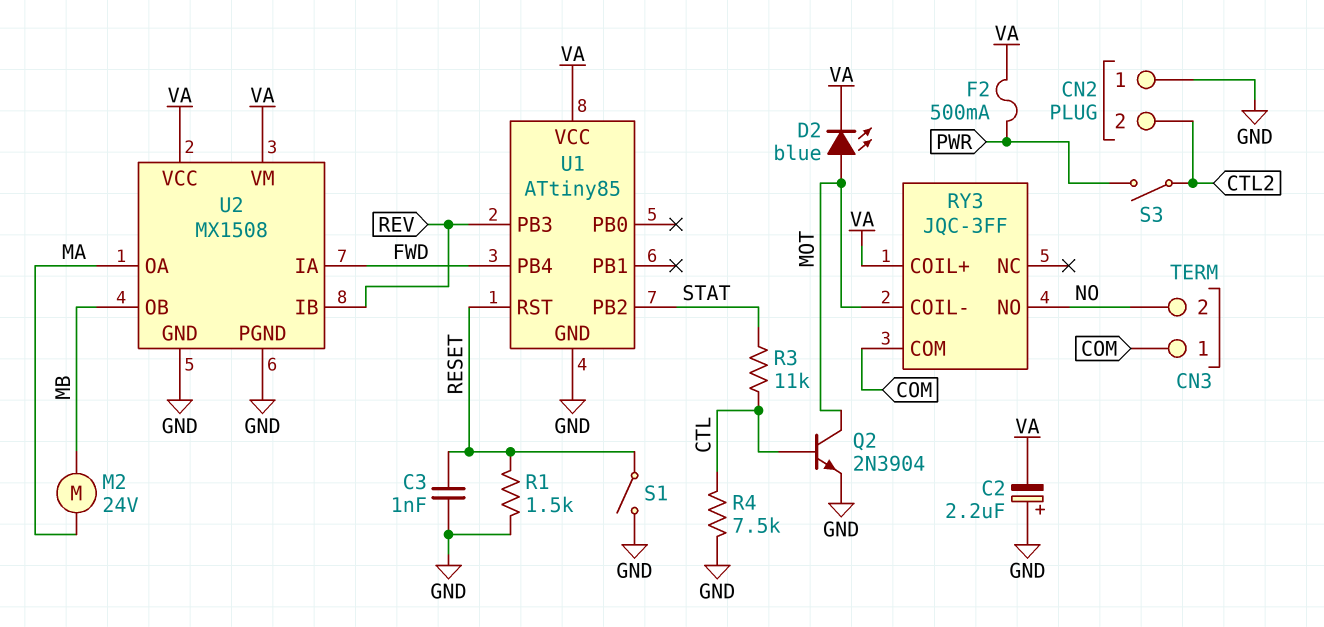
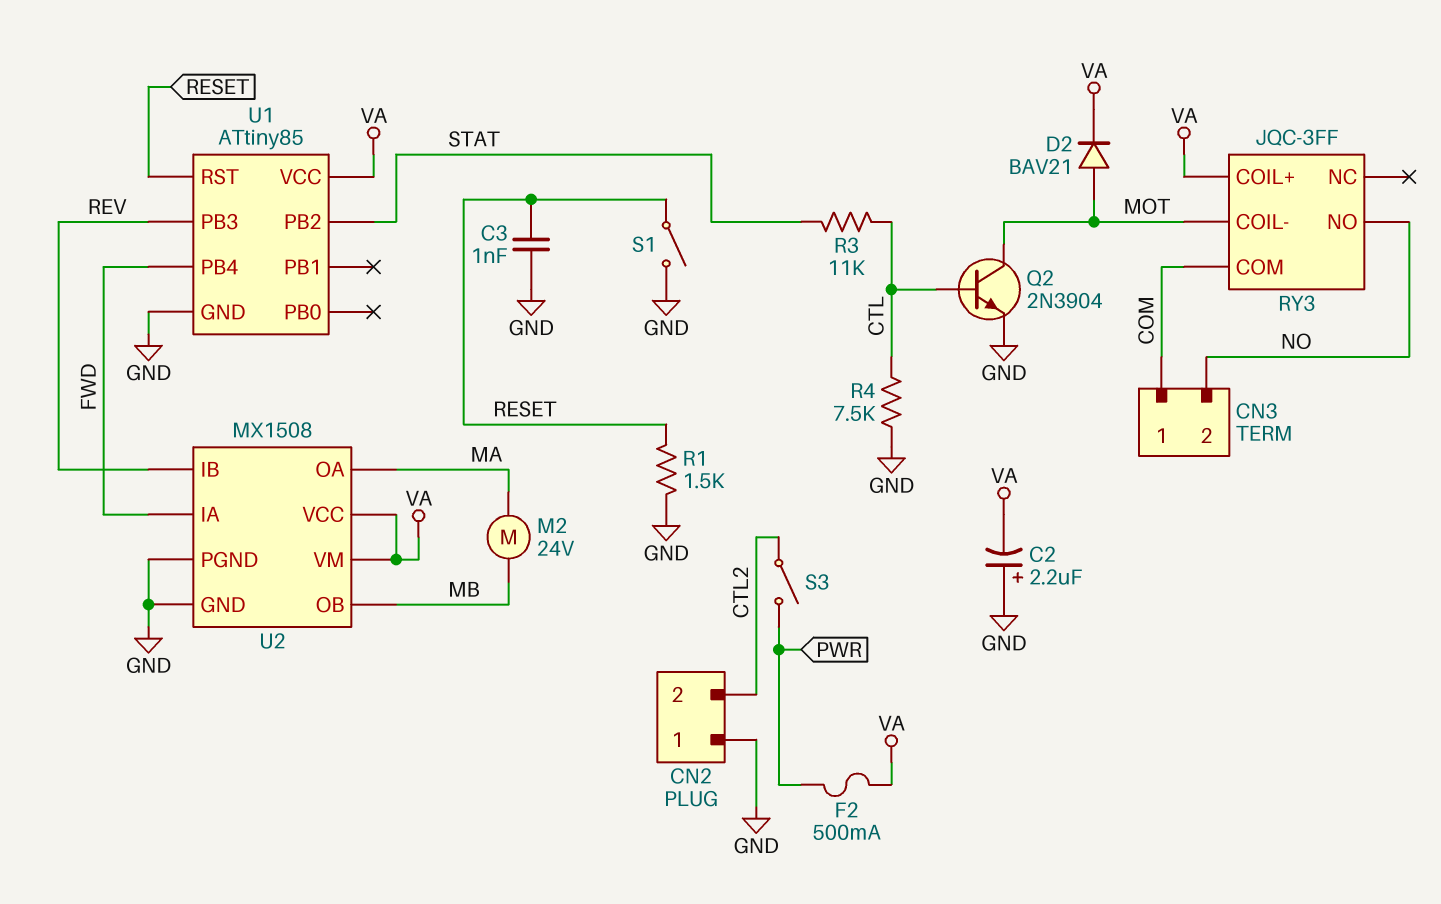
D2: LED blue (A MOT, K VA) -> diode BAV21 (A MOT, K VA)

